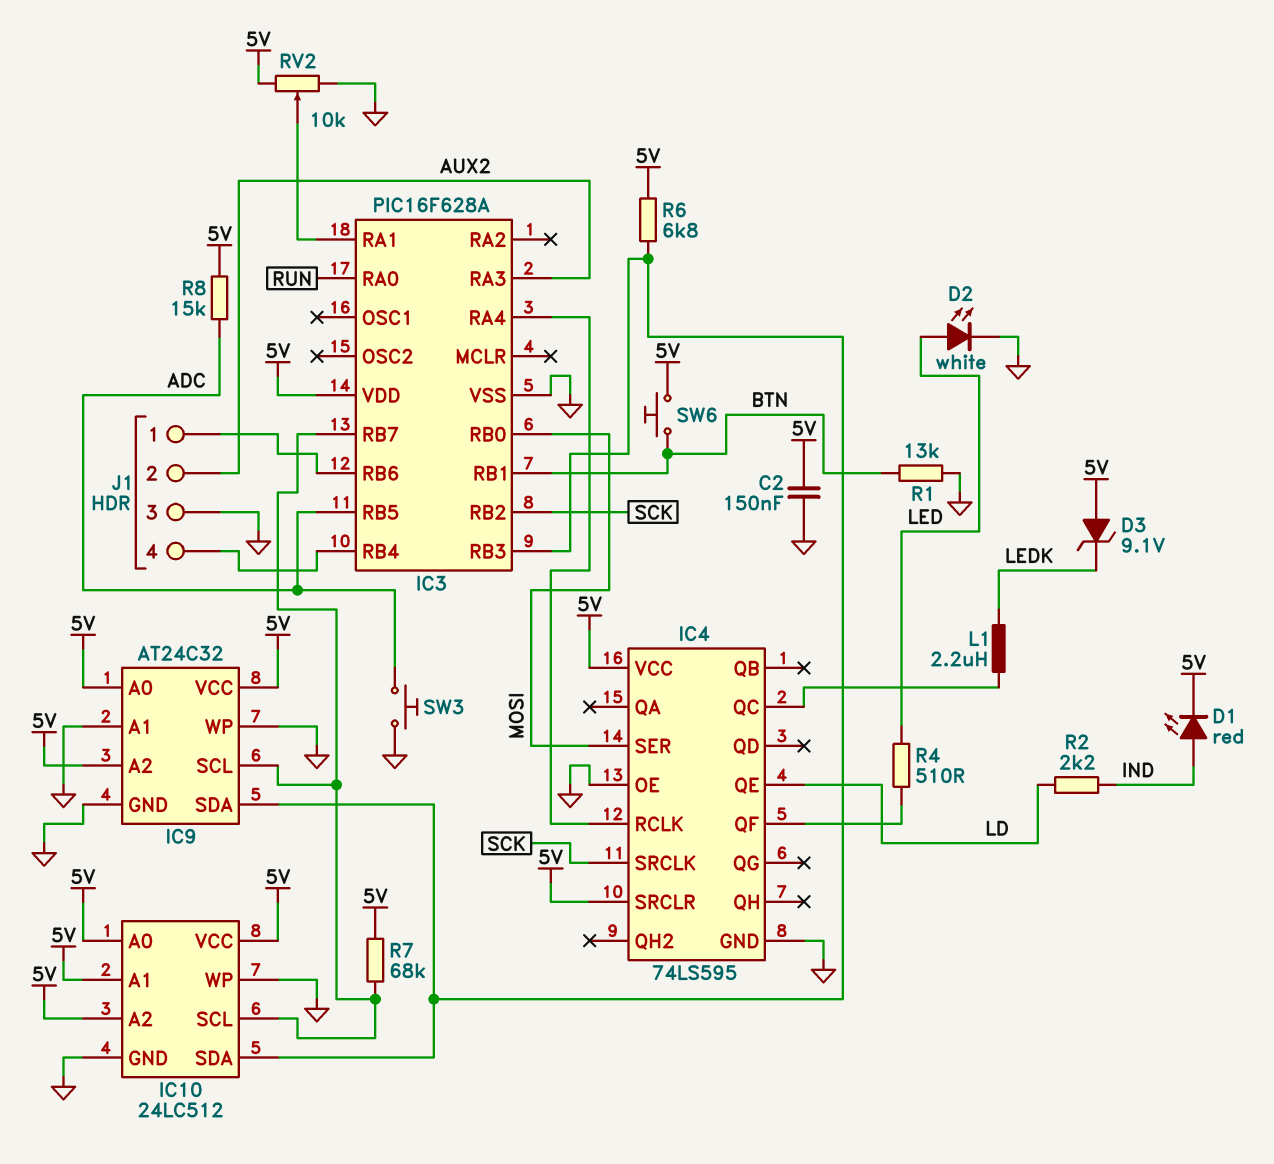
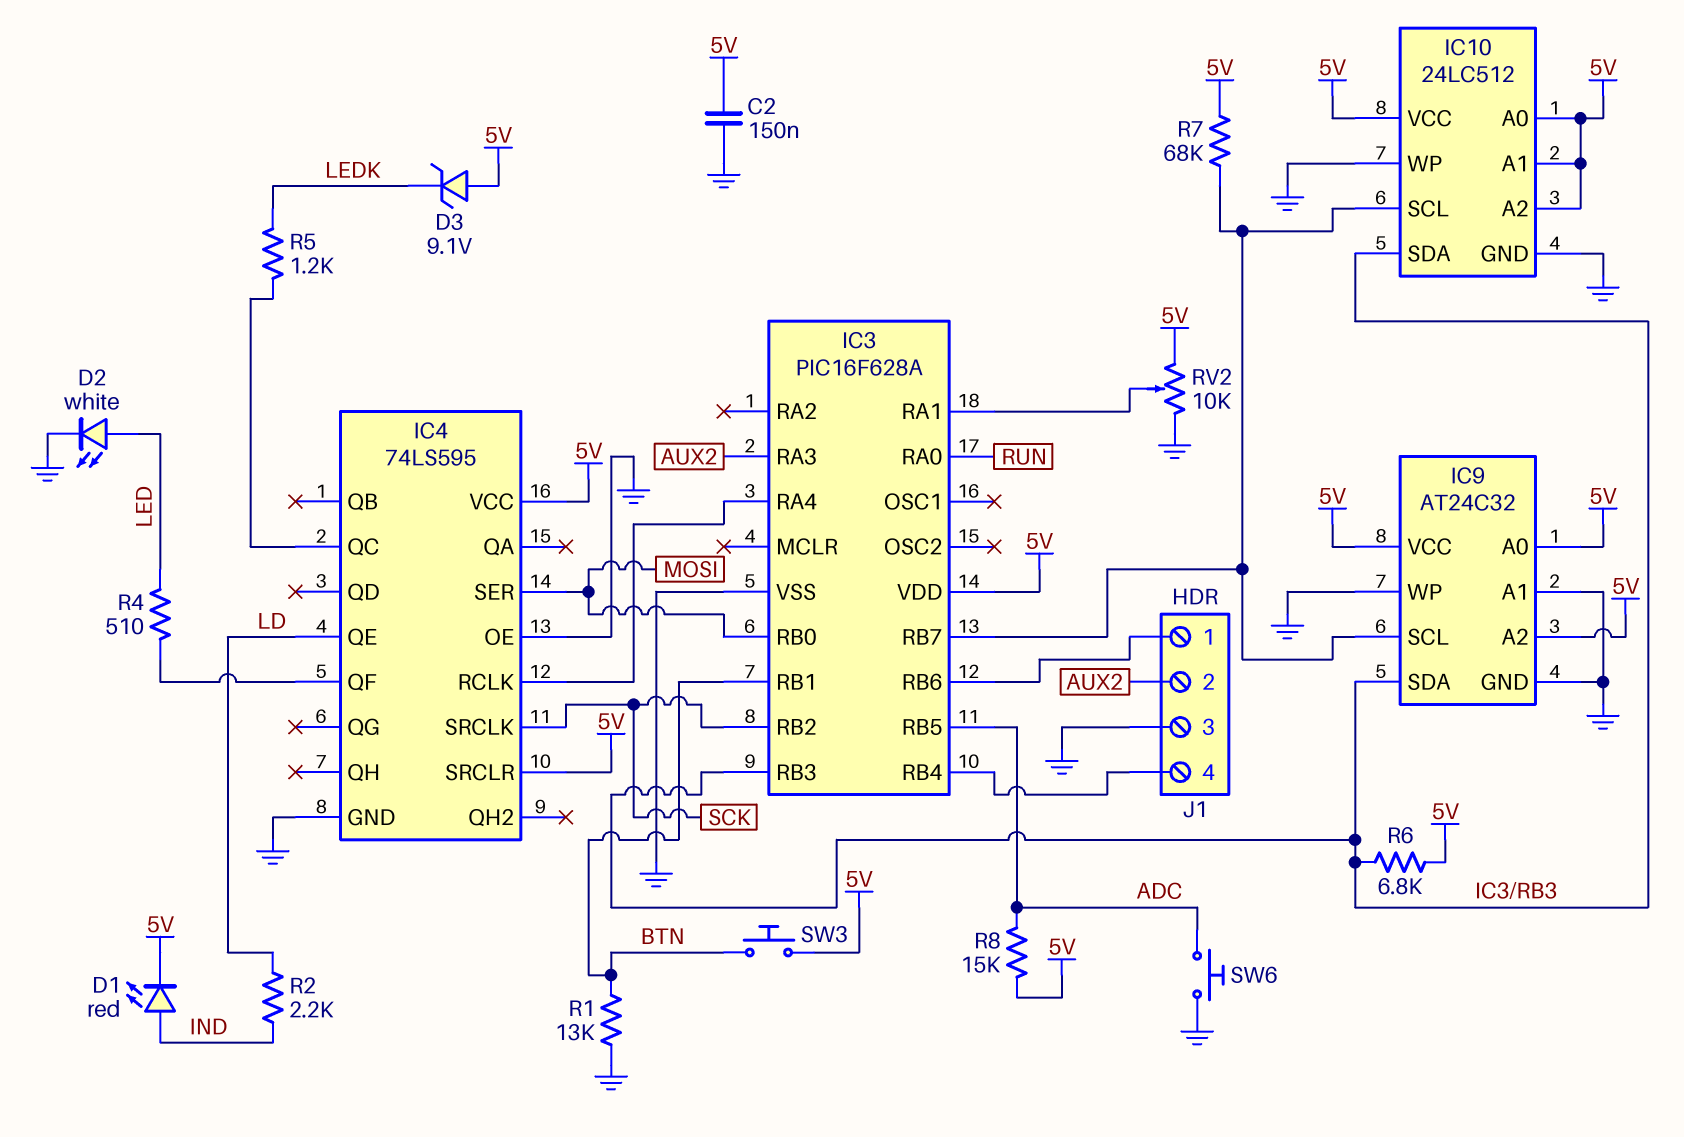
L1: 2.2uH (IC4/QC, LEDK) -> none
R5: none -> 1.2k (IC4/QC, LEDK)
SW3: button (ADC, GND) -> button (5V, BTN)
SW6: button (5V, BTN) -> button (ADC, GND)

